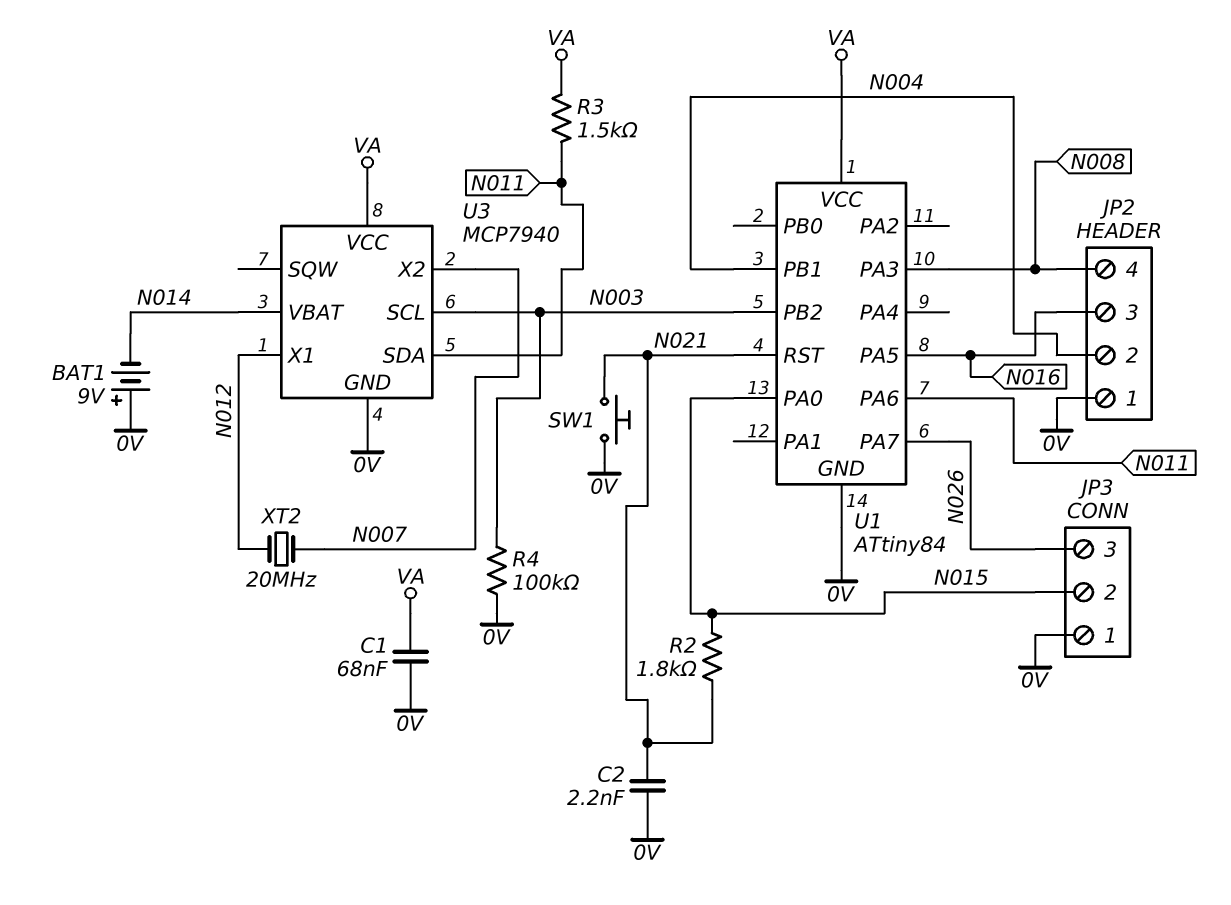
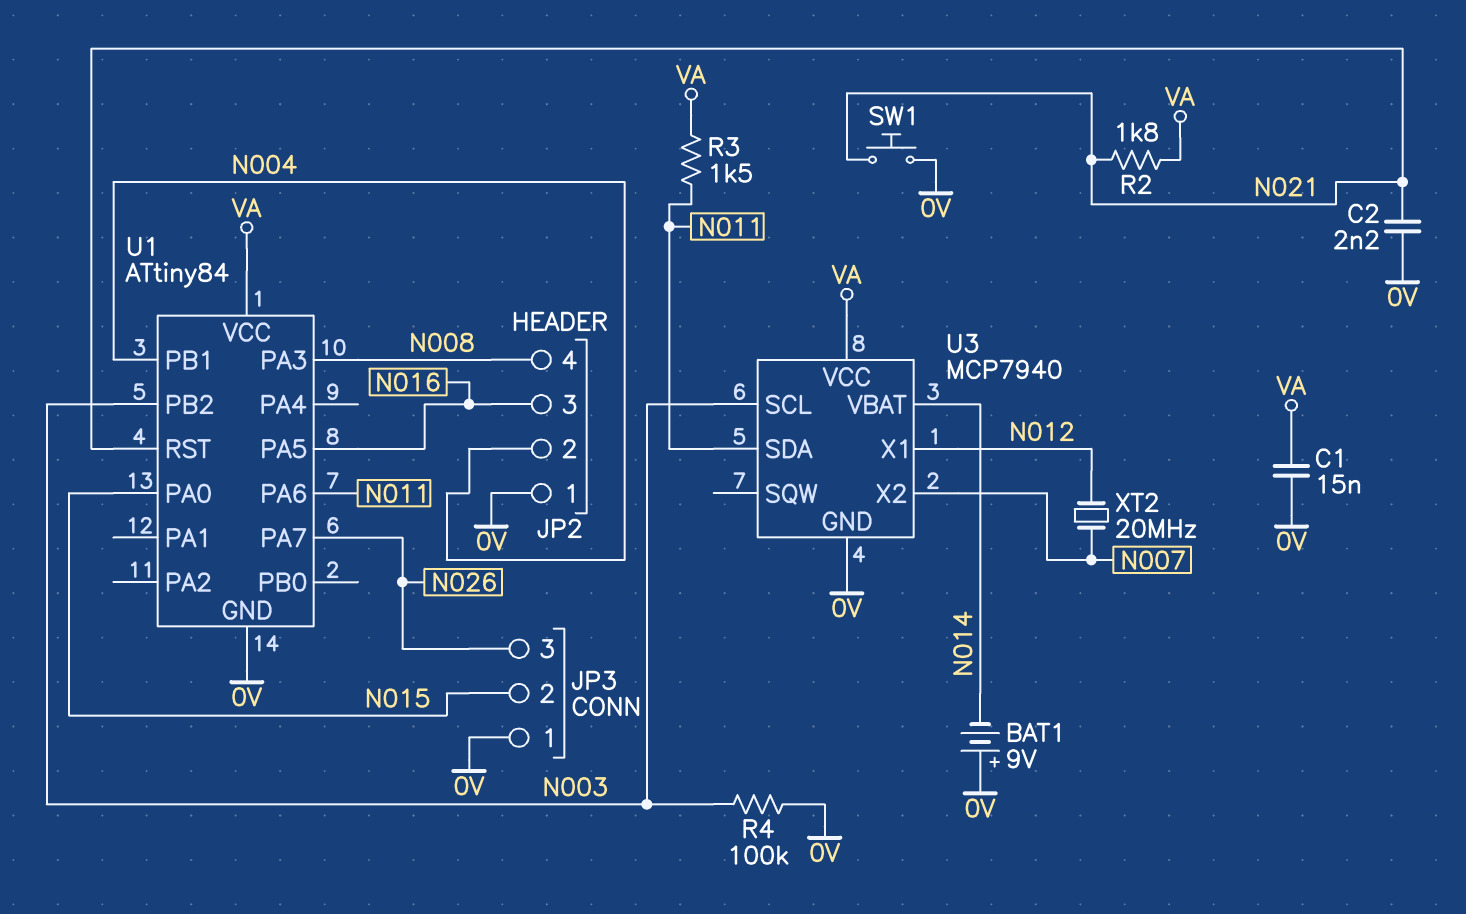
C1: 68nF (0V, VA) -> 15nF (0V, VA)
R2: 1.8k (N015, N021) -> 1.8k (N021, VA)

